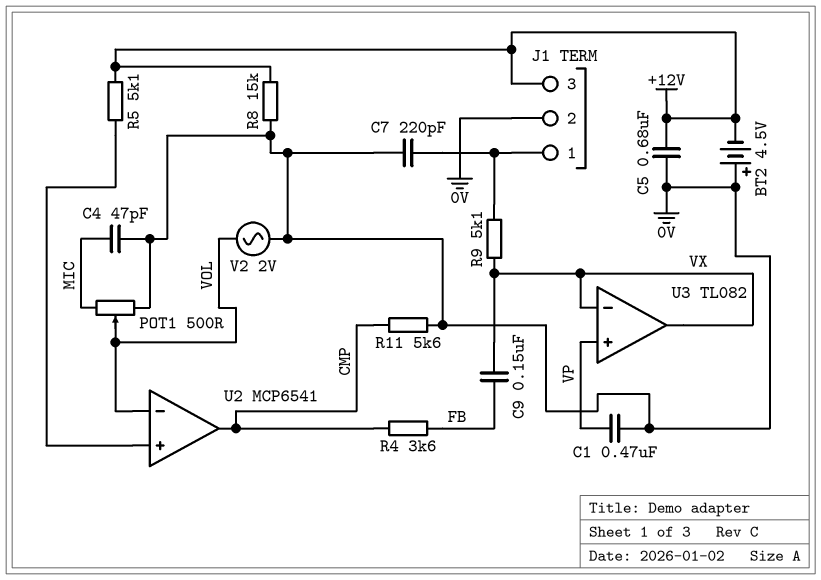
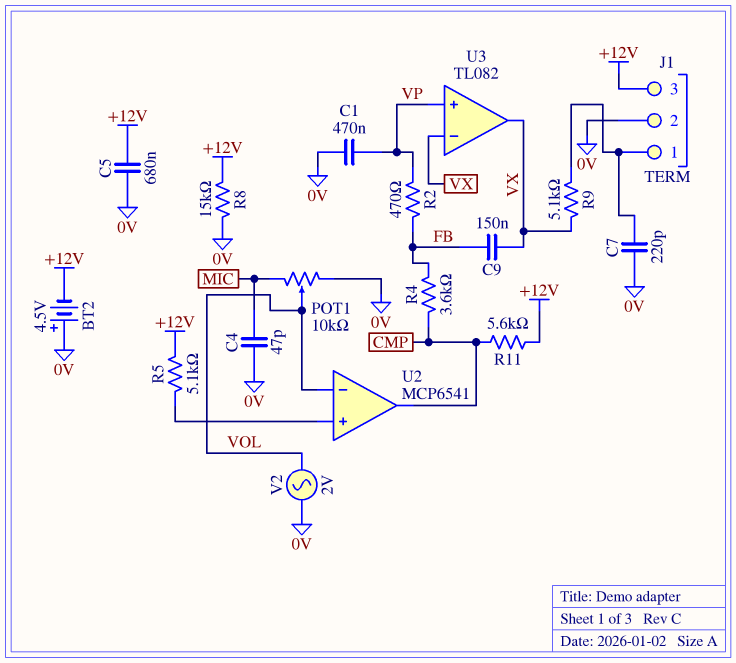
POT1: 500 (0V, MIC, wiper VOL) -> 10k (0V, MIC, wiper VOL)
R2: none -> 470 (FB, VP)
R11: 5.6k (0V, CMP) -> 5.6k (+12V, CMP)

